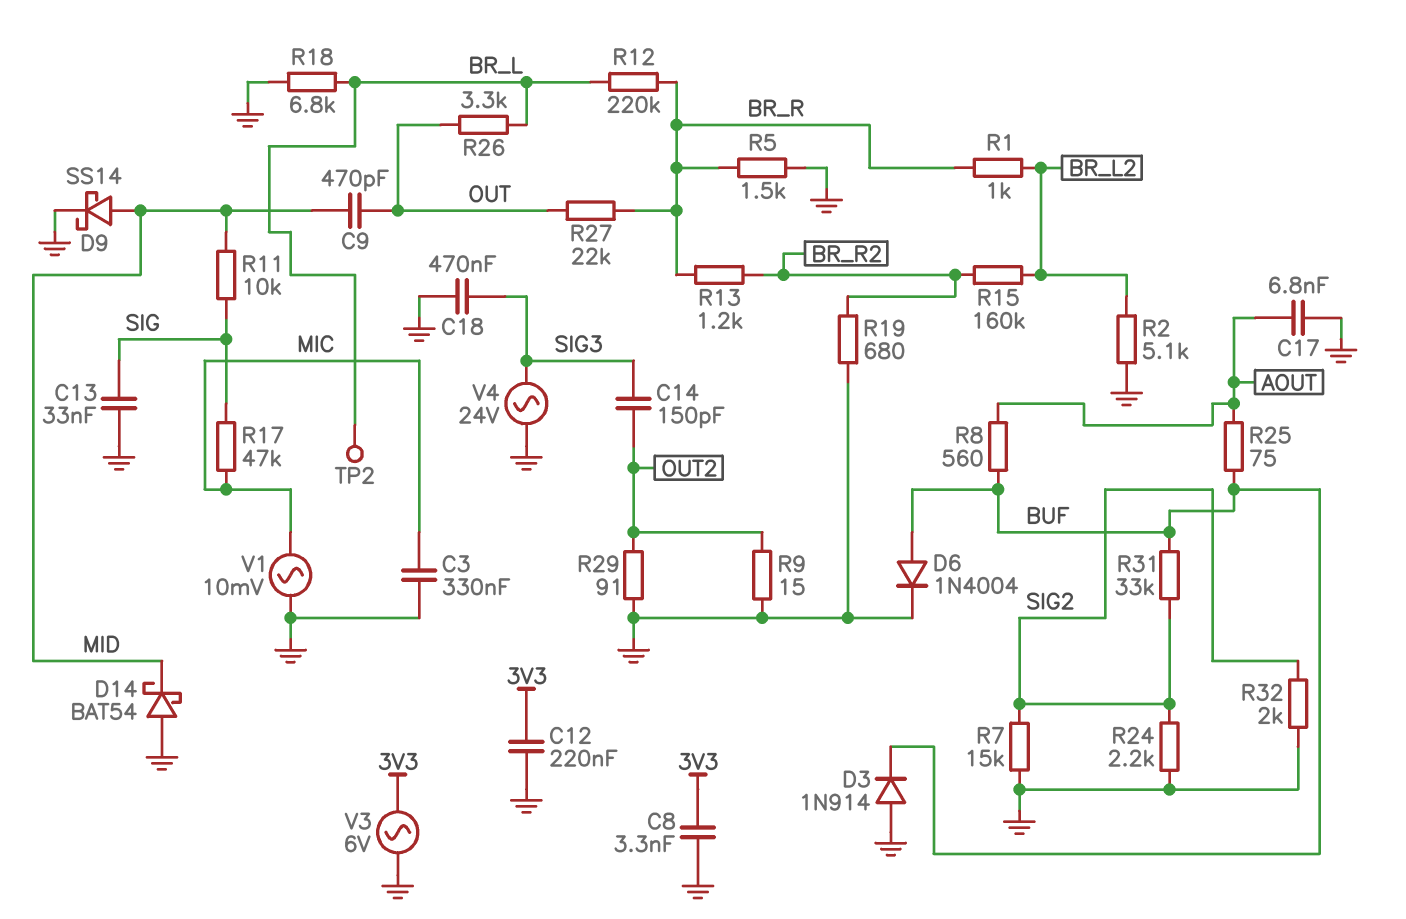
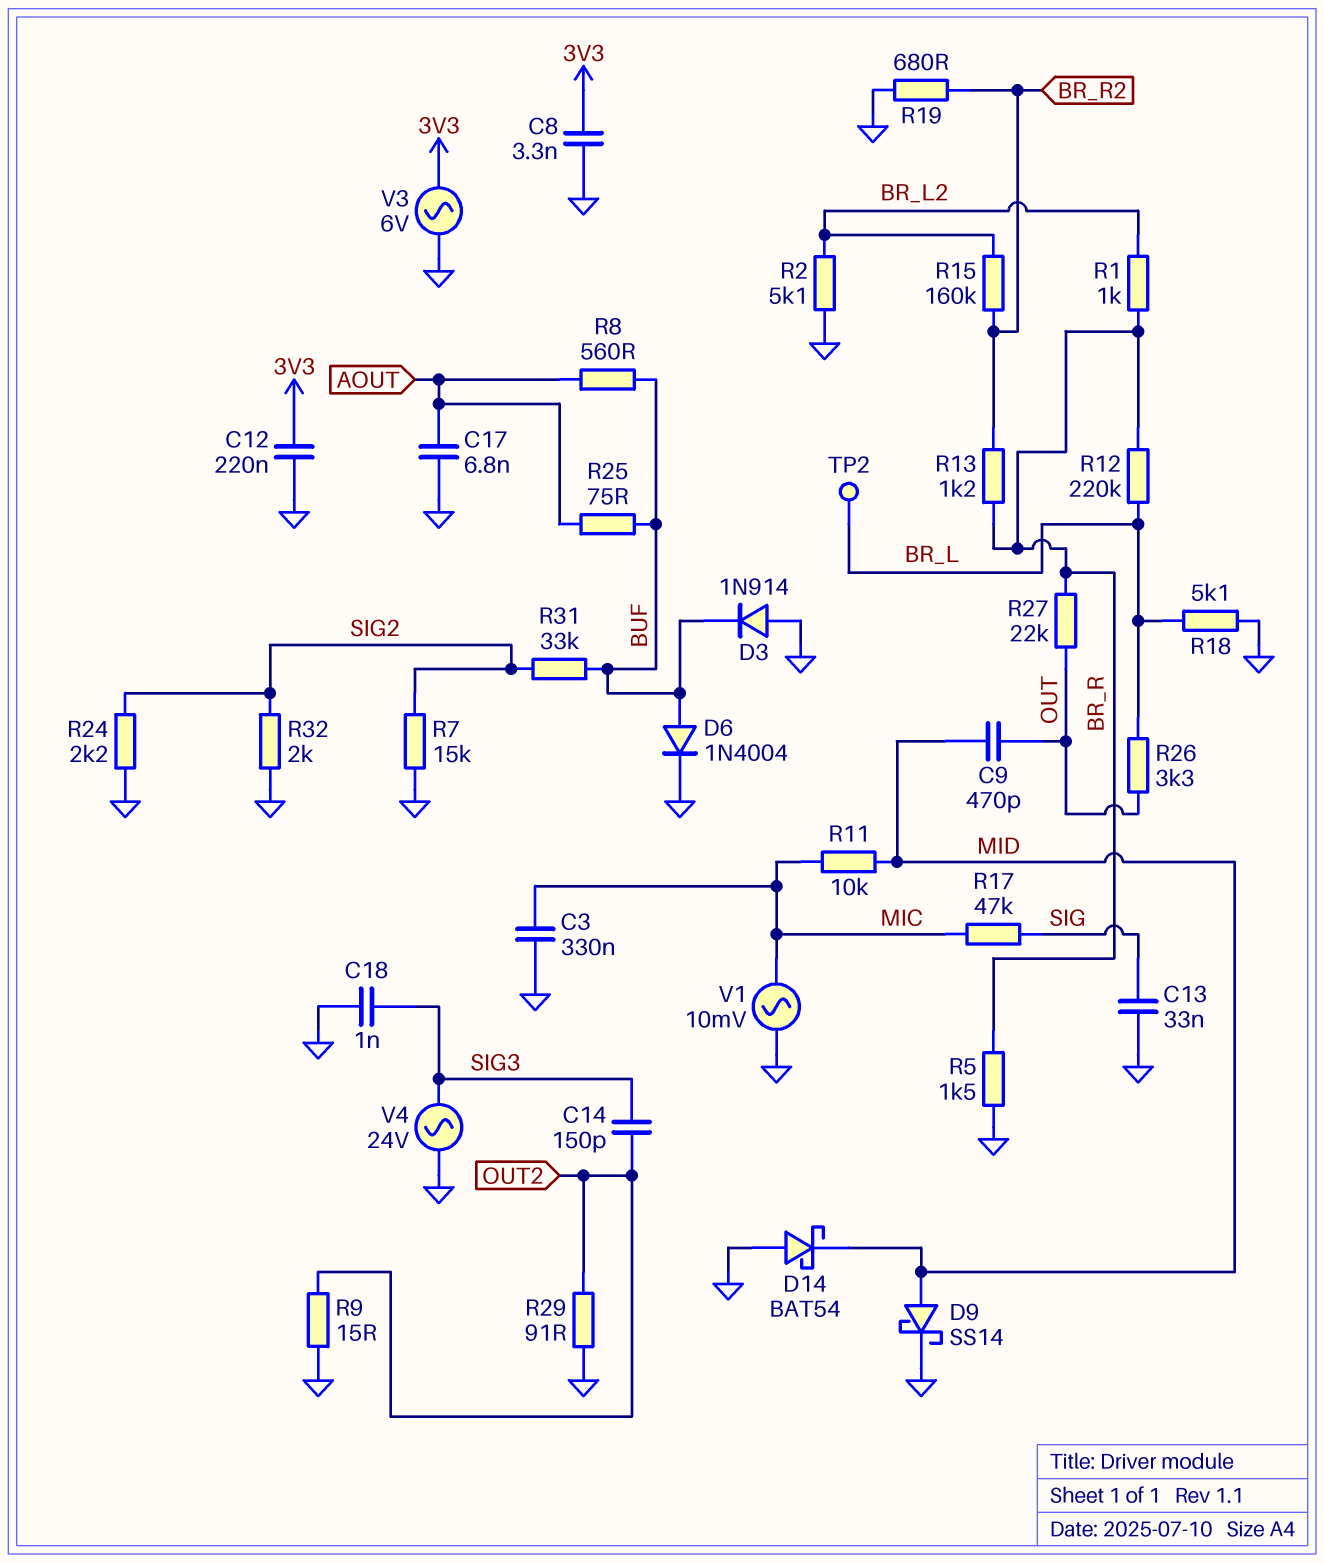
C18: 470nF (GND, SIG3) -> 1nF (GND, SIG3)
R11: 10k (MID, SIG) -> 10k (MIC, MID)
R18: 6.8k (BR_L, GND) -> 5.1k (BR_L, GND)

